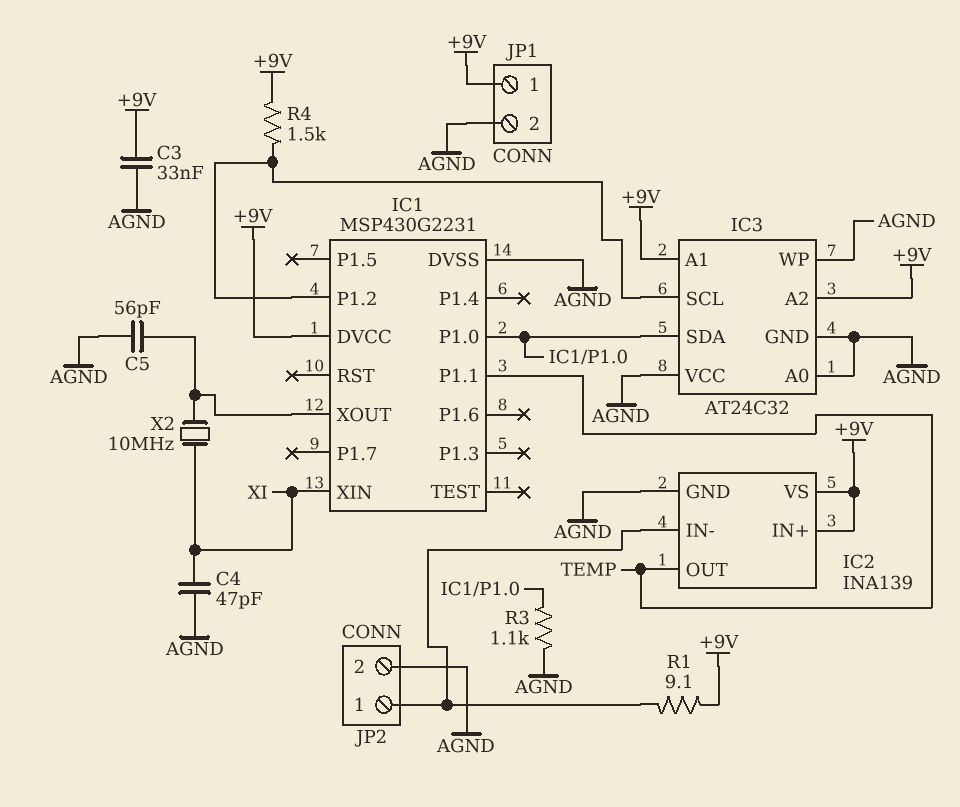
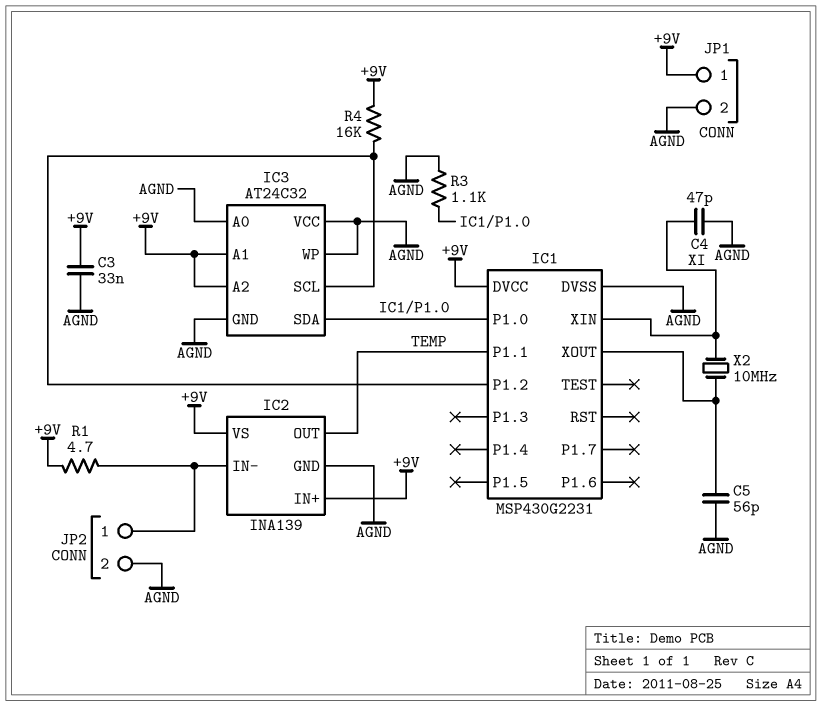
R1: 9.1 (+9V, IC2/IN-) -> 4.7 (+9V, IC2/IN-)
R4: 1.5k (+9V, IC1/P1.2) -> 16k (+9V, IC1/P1.2)

